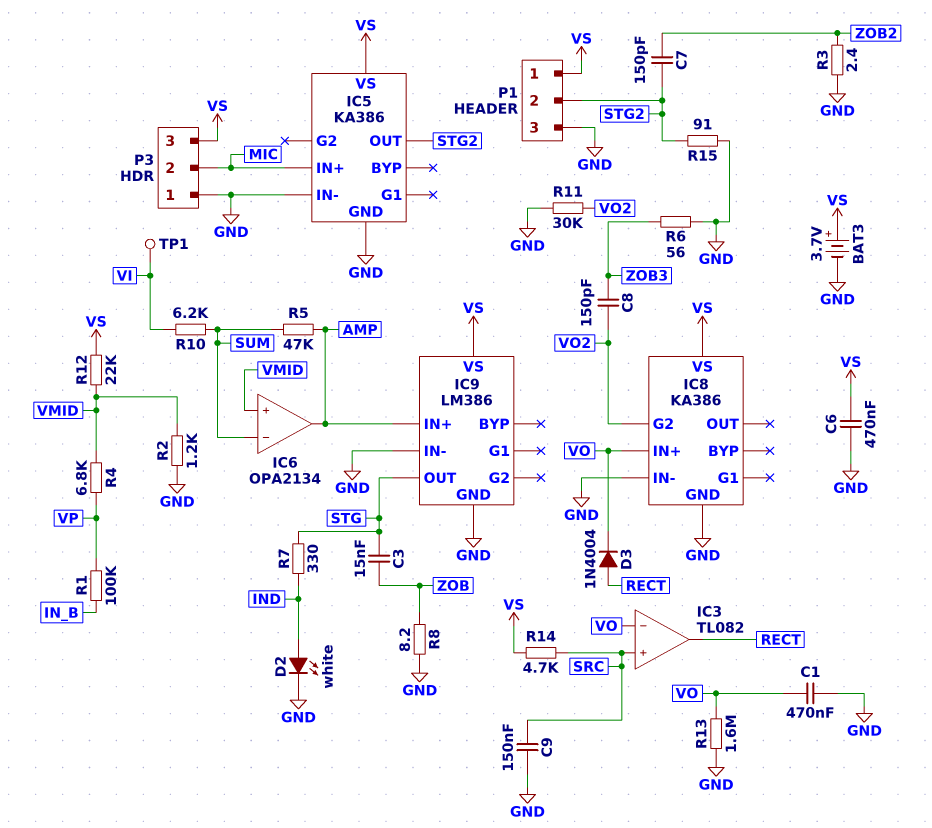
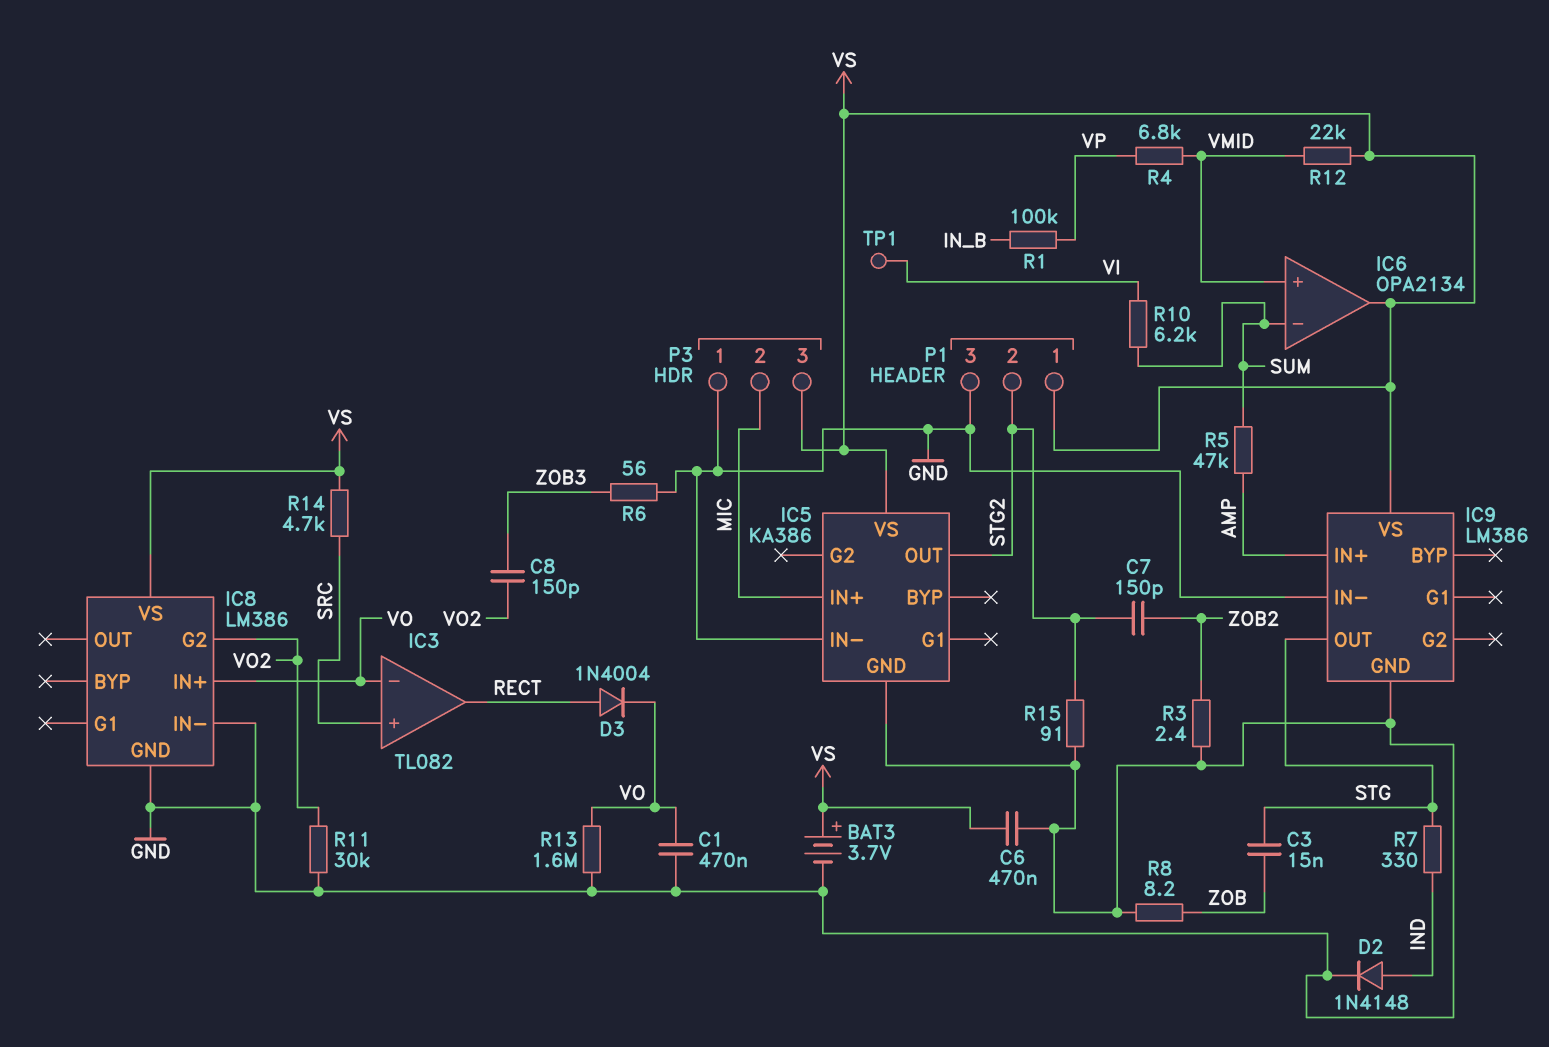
C9: 150nF (GND, SRC) -> none
D2: LED white (A IND, K GND) -> diode 1N4148 (A IND, K GND)
IC6 pin out: AMP -> VS
IC8: KA386 -> LM386
R2: 1.2k (GND, VMID) -> none

